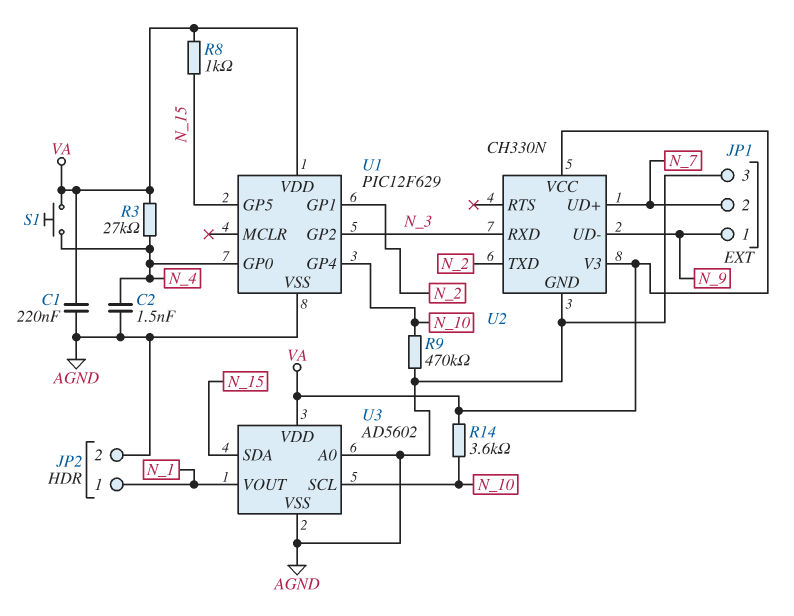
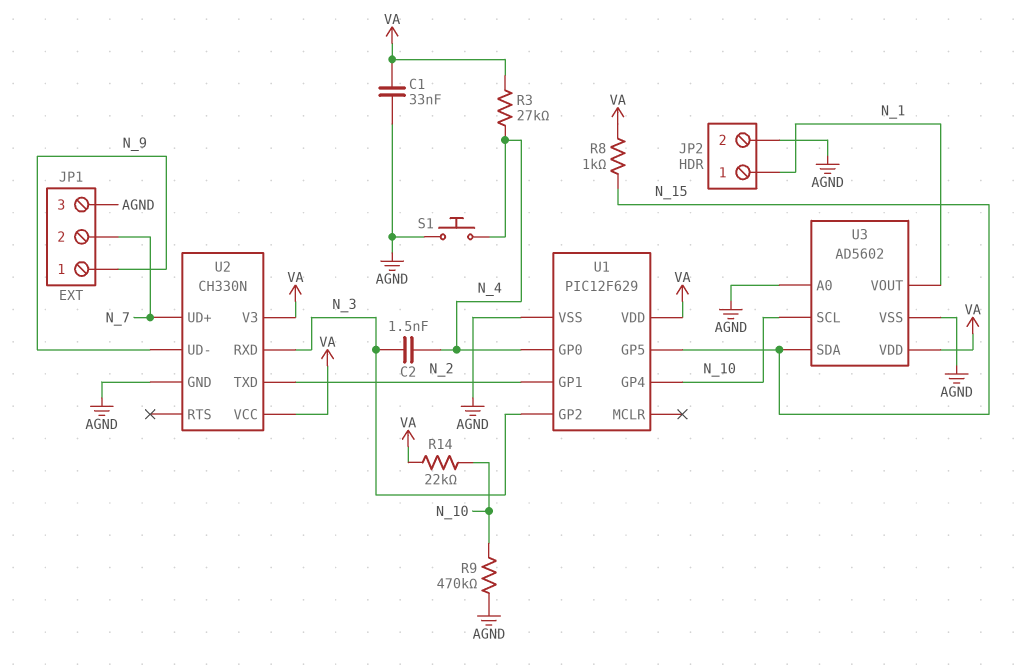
C1: 220nF (AGND, VA) -> 33nF (AGND, VA)
C2: 1.5nF (AGND, N_4) -> 1.5nF (N_3, N_4)
R14: 3.6k (N_10, VA) -> 22k (N_10, VA)
S1: button (N_4, VA) -> button (AGND, N_4)

